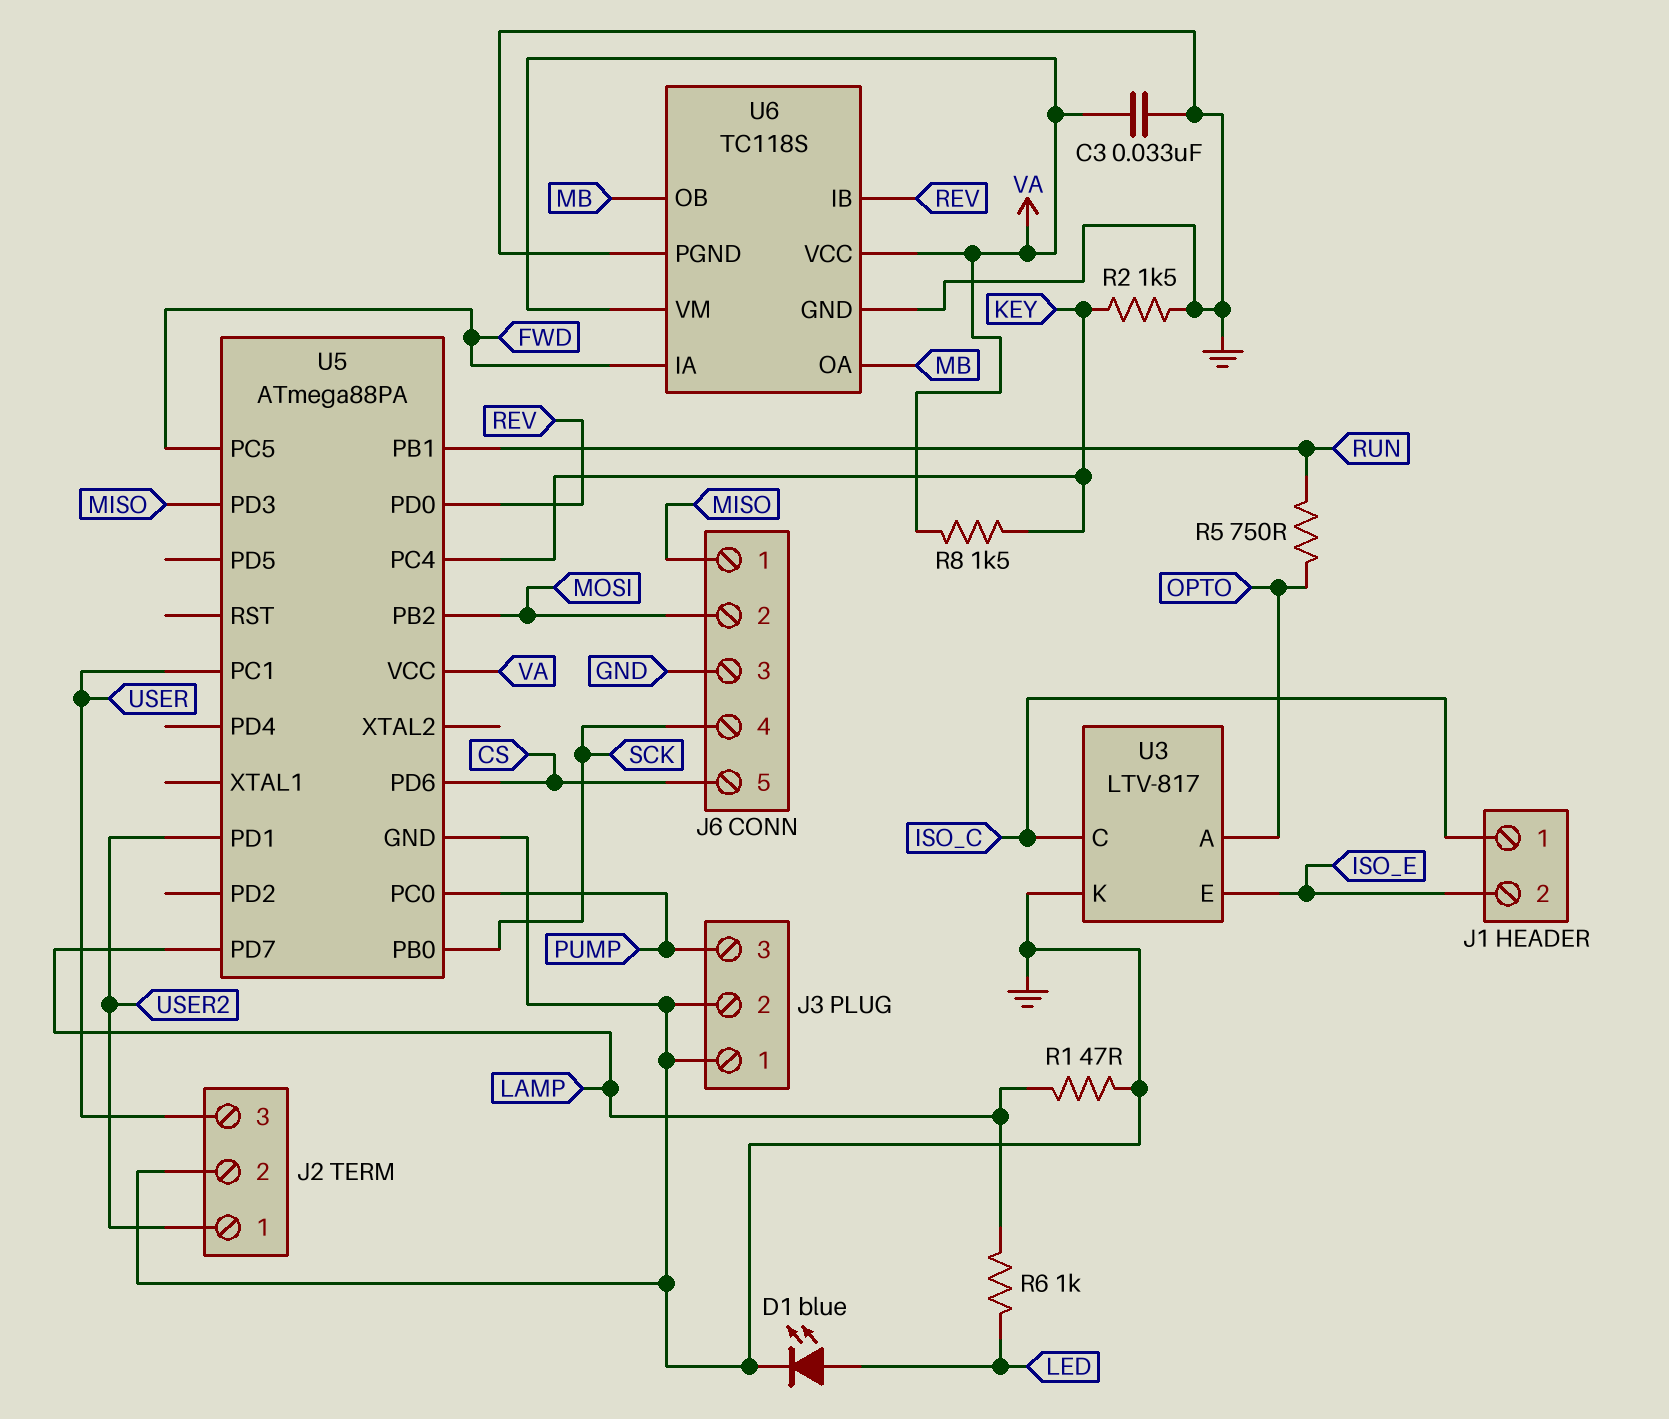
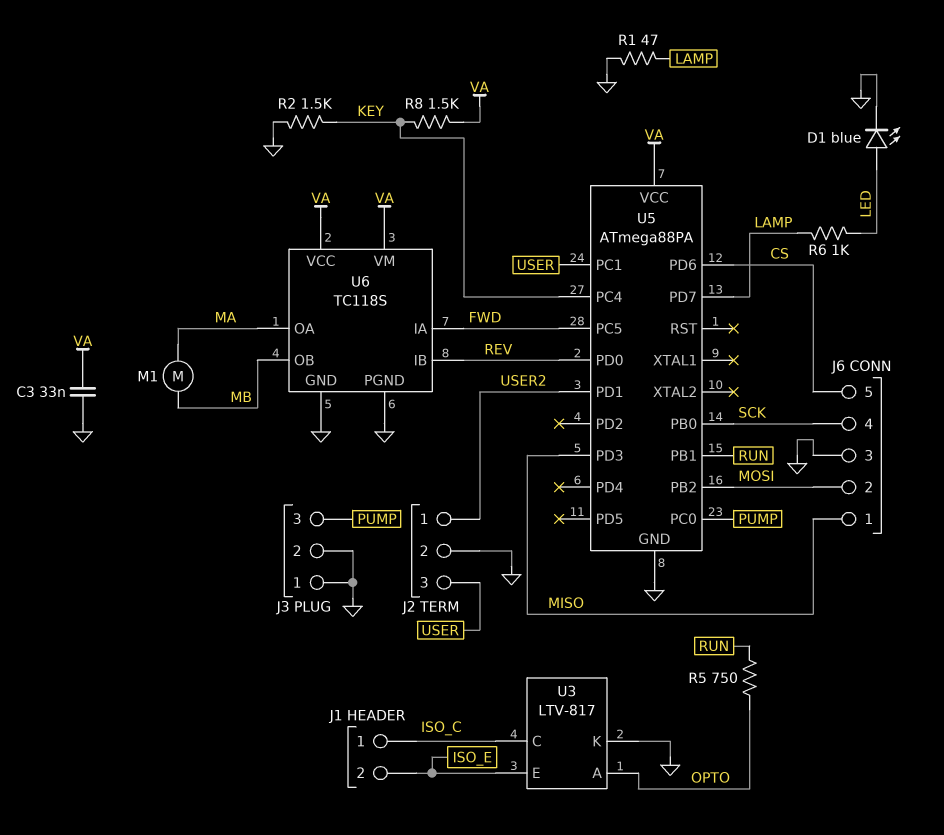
M1: none -> motor (MA, MB)
U6 pin OA: MB -> MA

